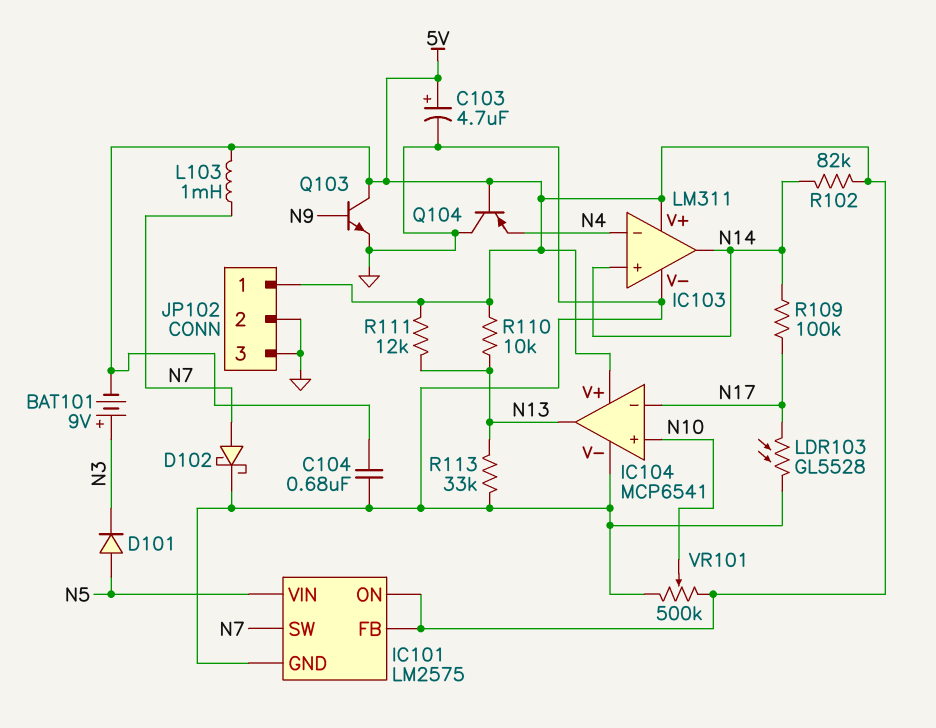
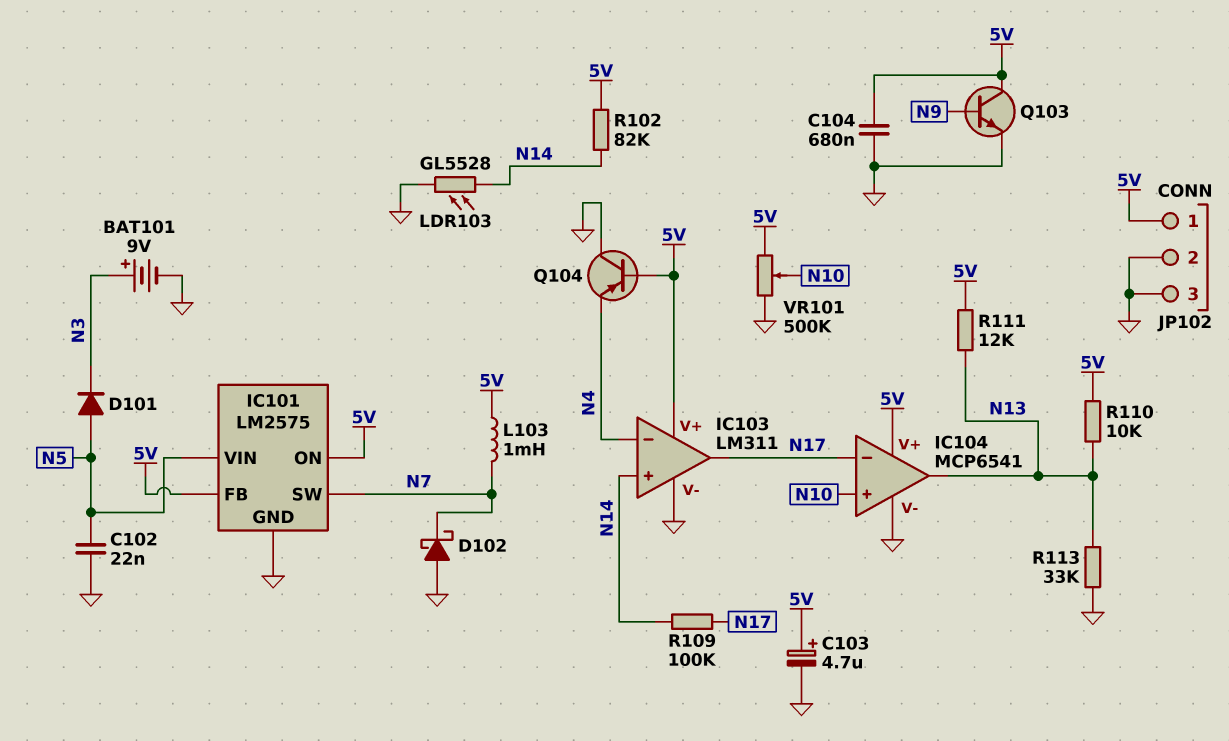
BAT101: 9V (plus N3, minus 5V) -> 9V (plus N3, minus GND)
C102: none -> 22nF (GND, N5)
D102: schottky (A N7, K GND) -> schottky (A GND, K N7)
IC103 pin out: N14 -> N17
LDR103: GL5528 (GND, N17) -> GL5528 (GND, N14)

